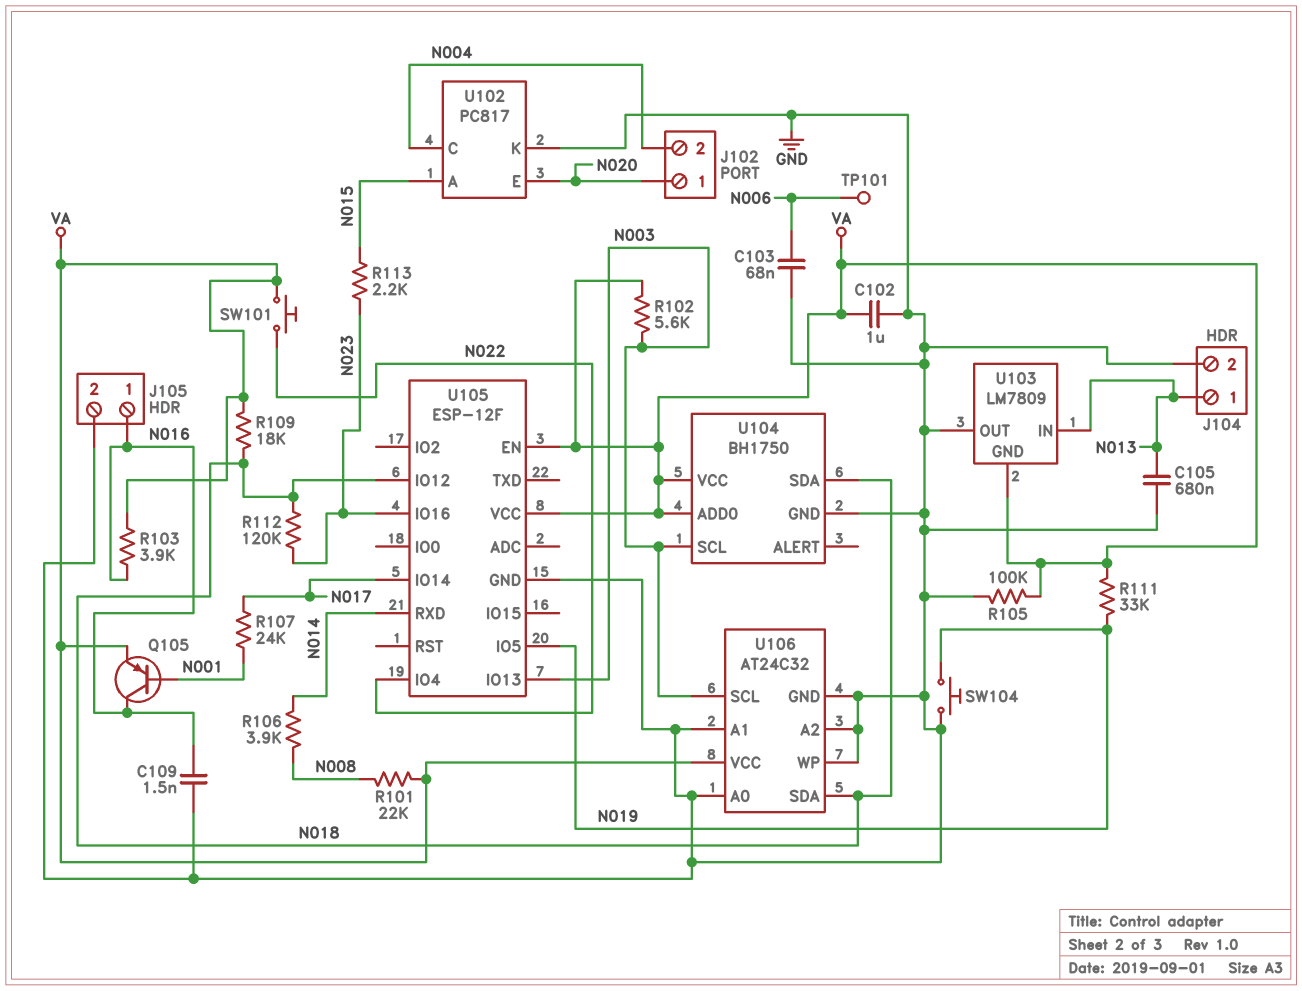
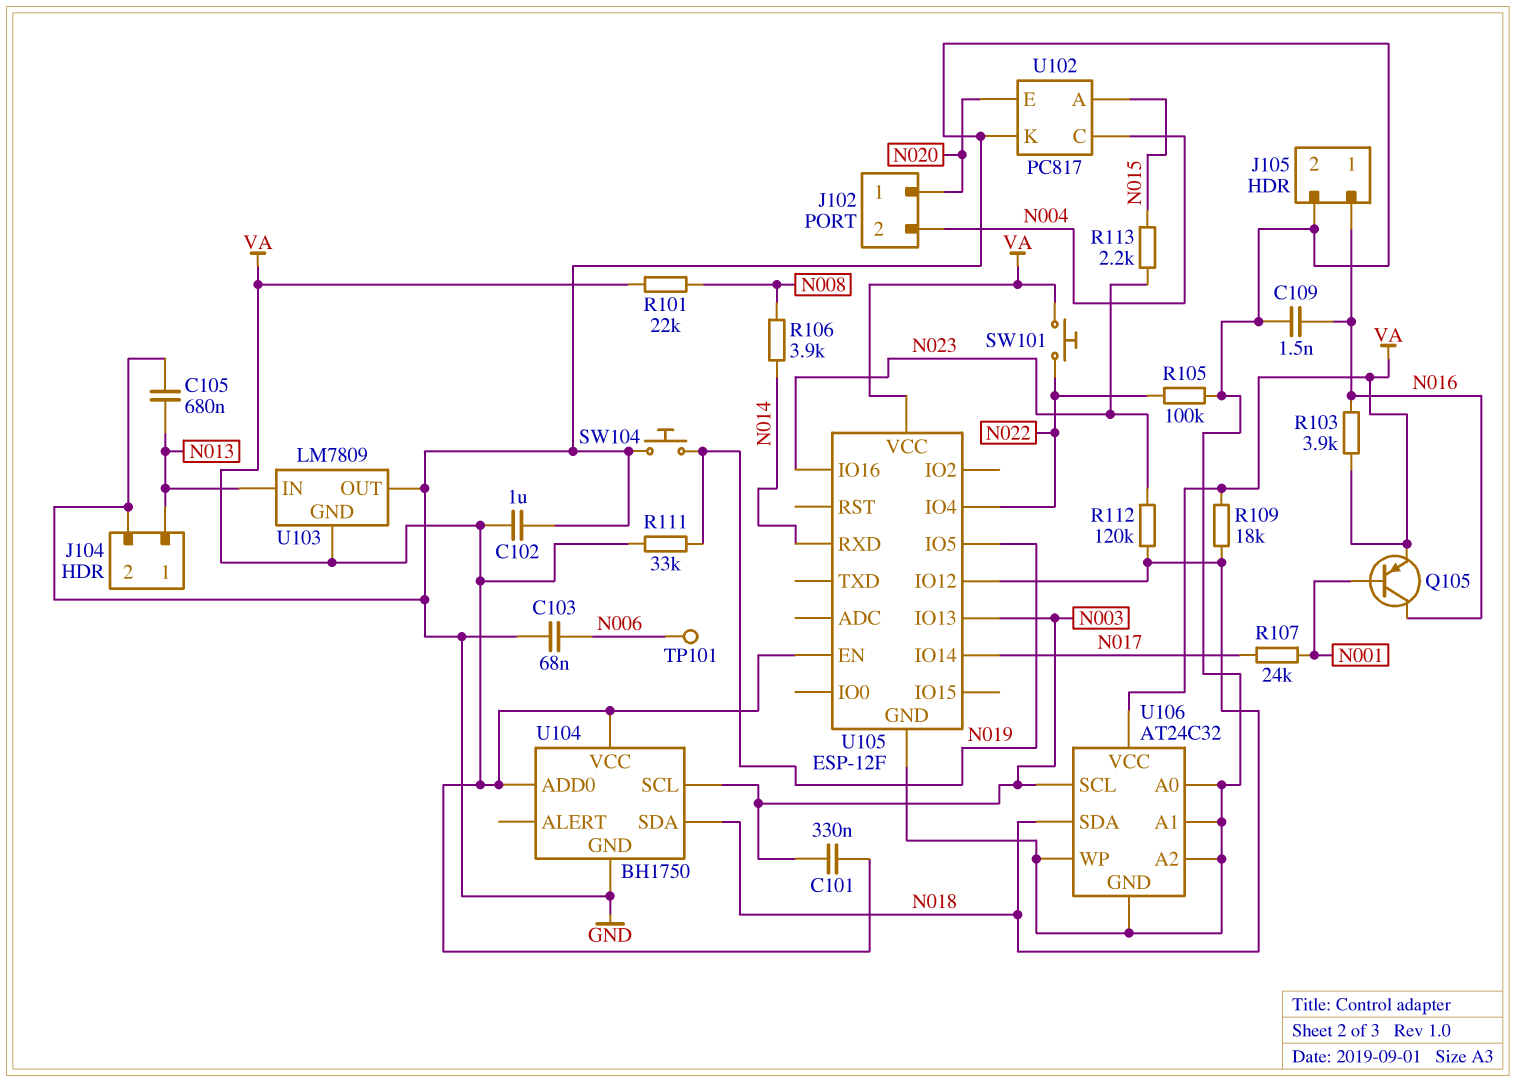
C101: none -> 330nF (N003, VA)
R102: 5.6k (N003, VA) -> none
R105: 100k (GND, VA) -> 100k (GND, N022)

